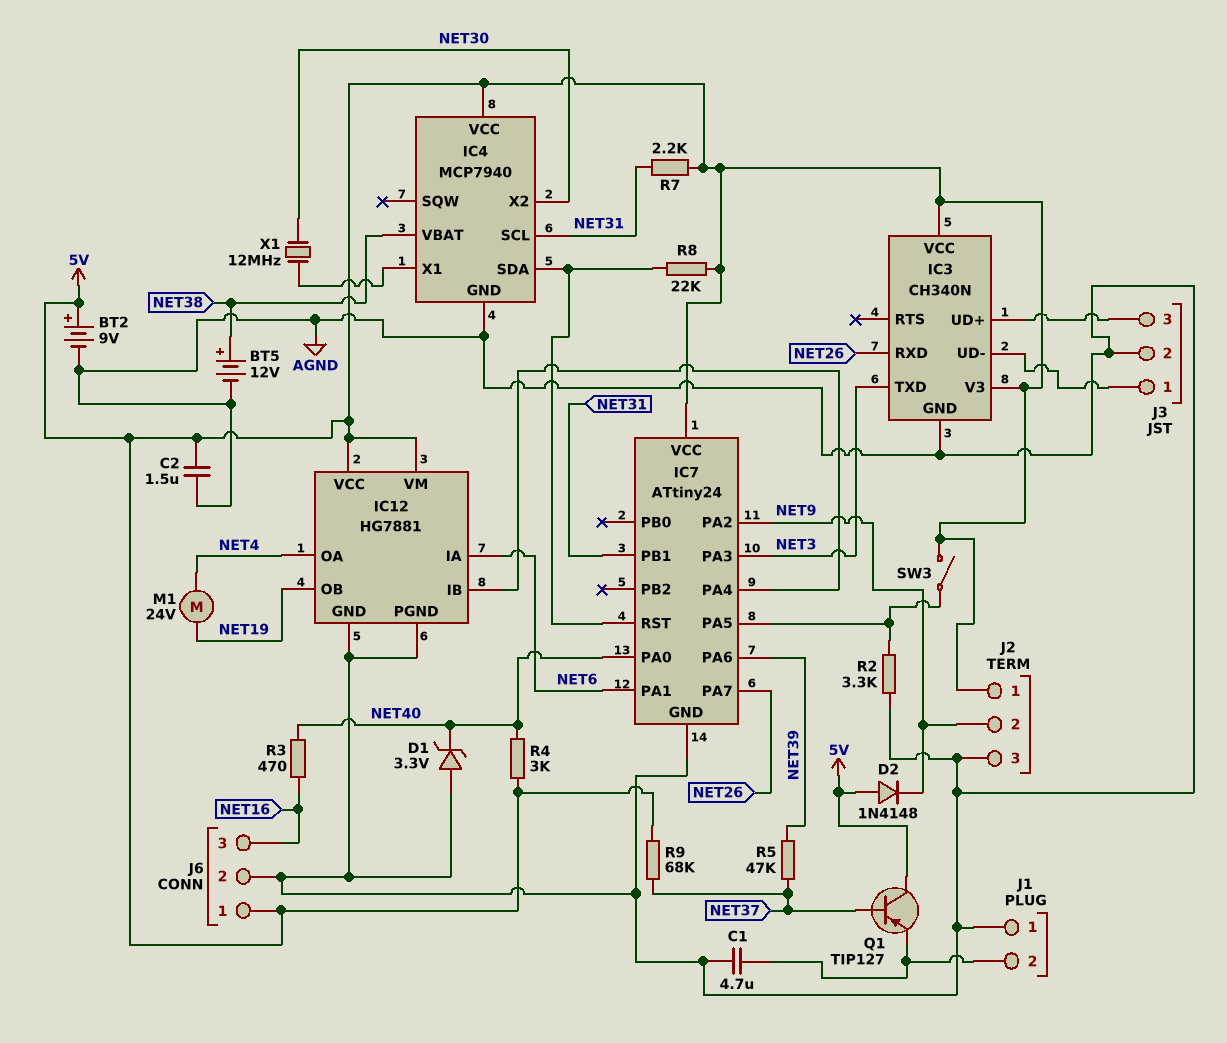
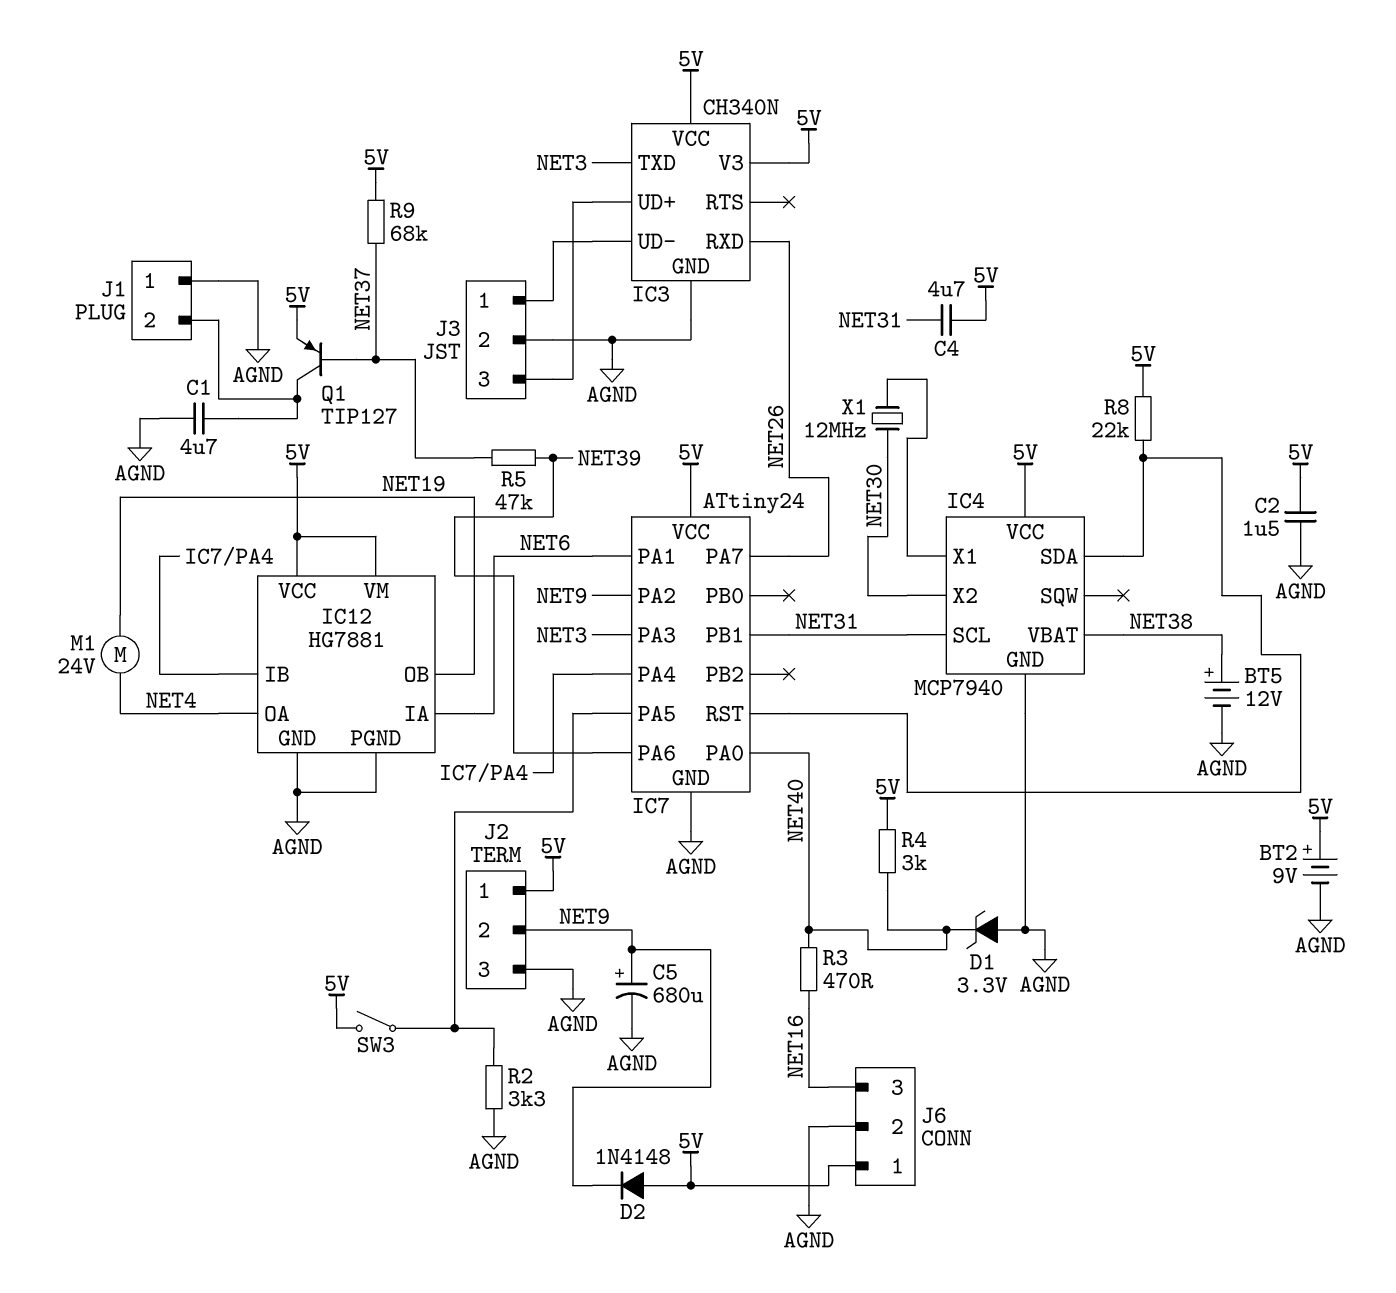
C4: none -> 4.7uF (5V, NET31)
C5: none -> 680uF (plus NET9, minus AGND)
Q1: PNP TIP127 (B NET37, C 5V, E J1/2) -> PNP TIP127 (B NET37, C J1/2, E 5V)
R7: 2.2k (5V, NET31) -> none

